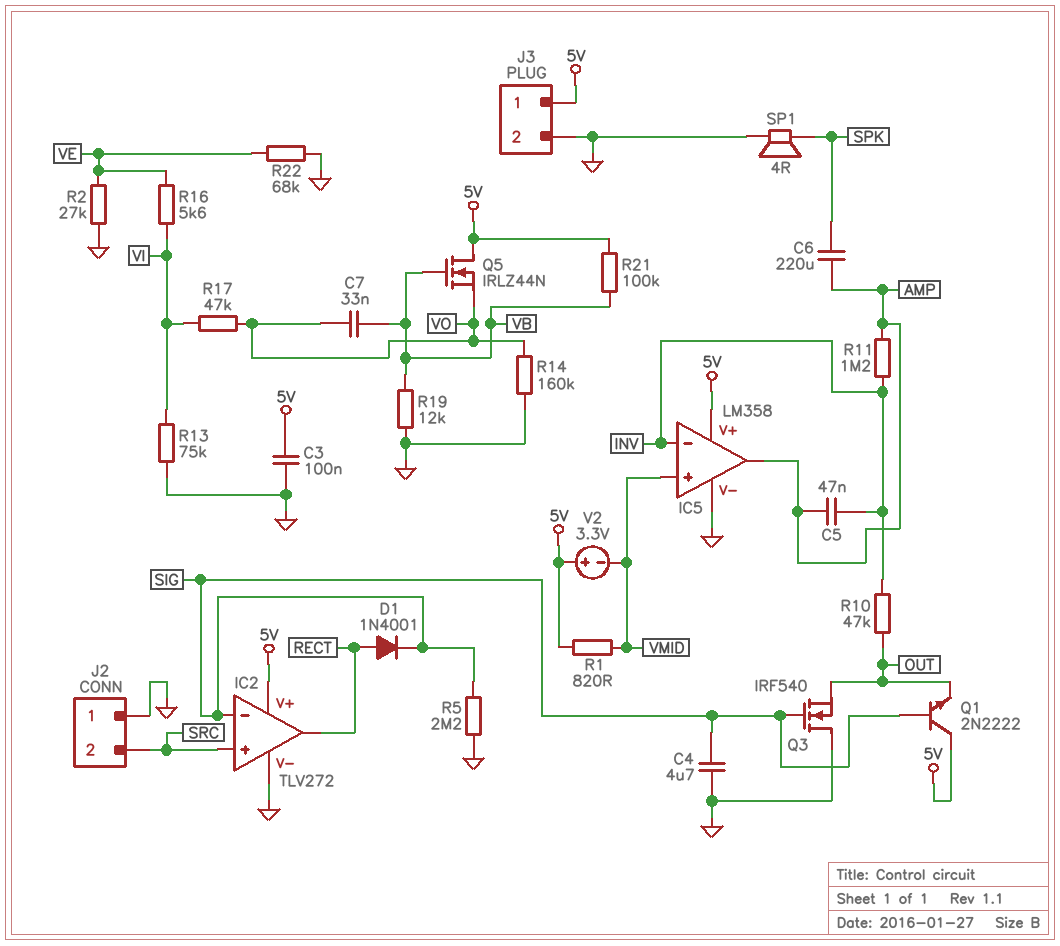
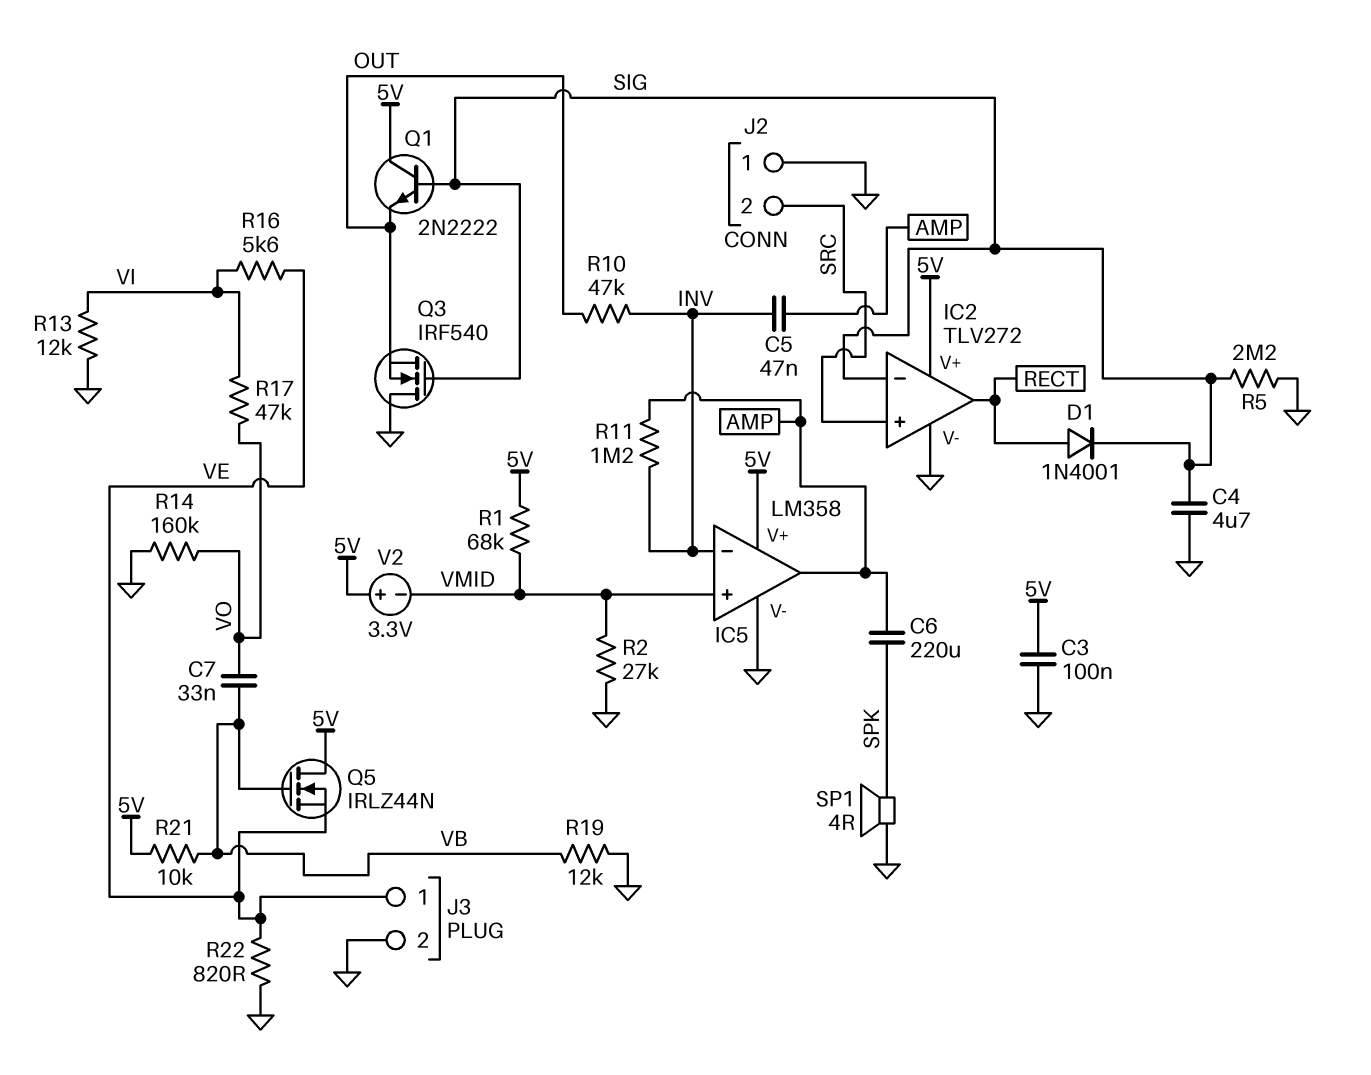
J3 pin 1: 5V -> VE
Q5: NMOS IRLZ44N (G VB, D 5V, S VO) -> NMOS IRLZ44N (G VB, D 5V, S VE)
R1: 820 (5V, VMID) -> 68k (5V, VMID)
R2: 27k (GND, VE) -> 27k (GND, VMID)
R13: 75k (GND, VI) -> 12k (GND, VI)
R21: 100k (5V, VB) -> 10k (5V, VB)
R22: 68k (GND, VE) -> 820 (GND, VE)

